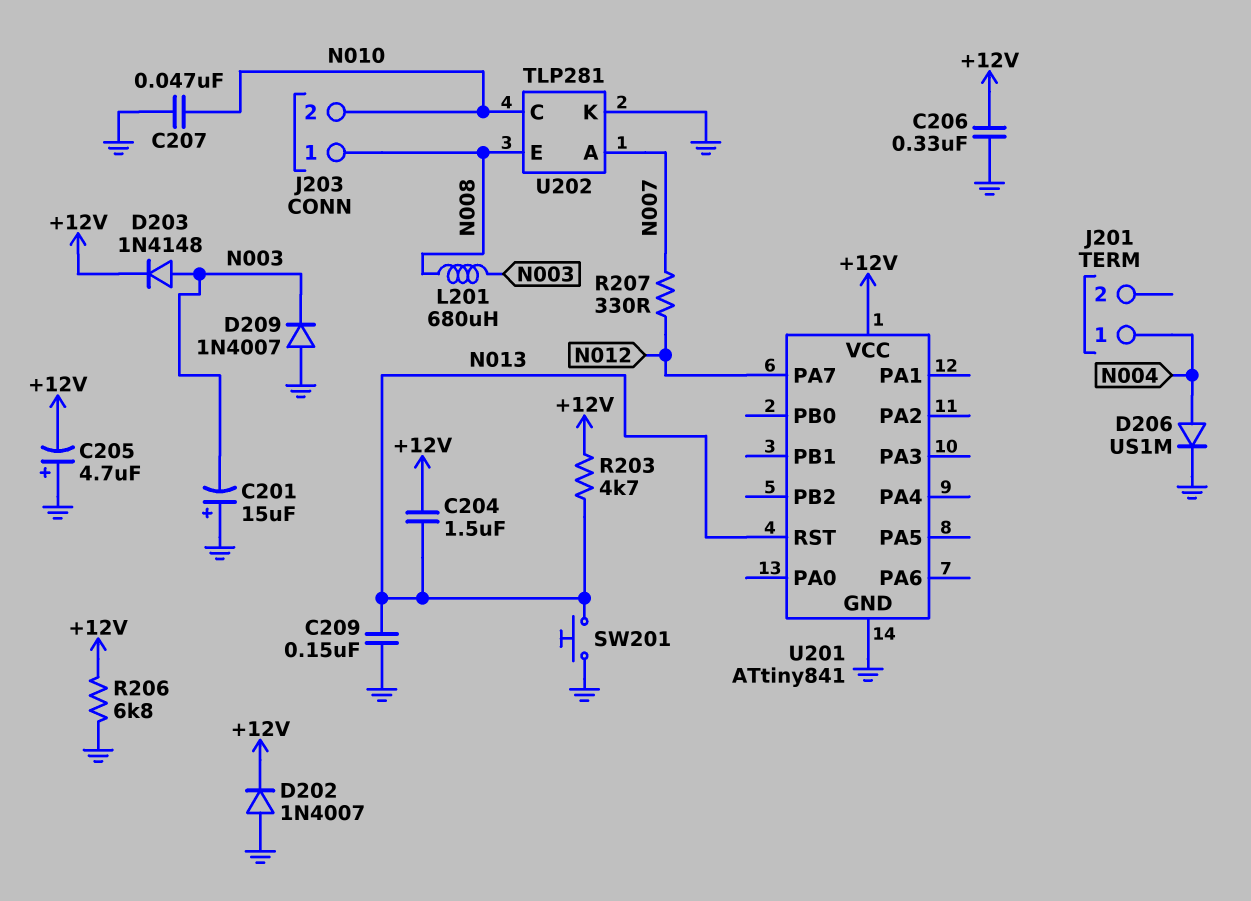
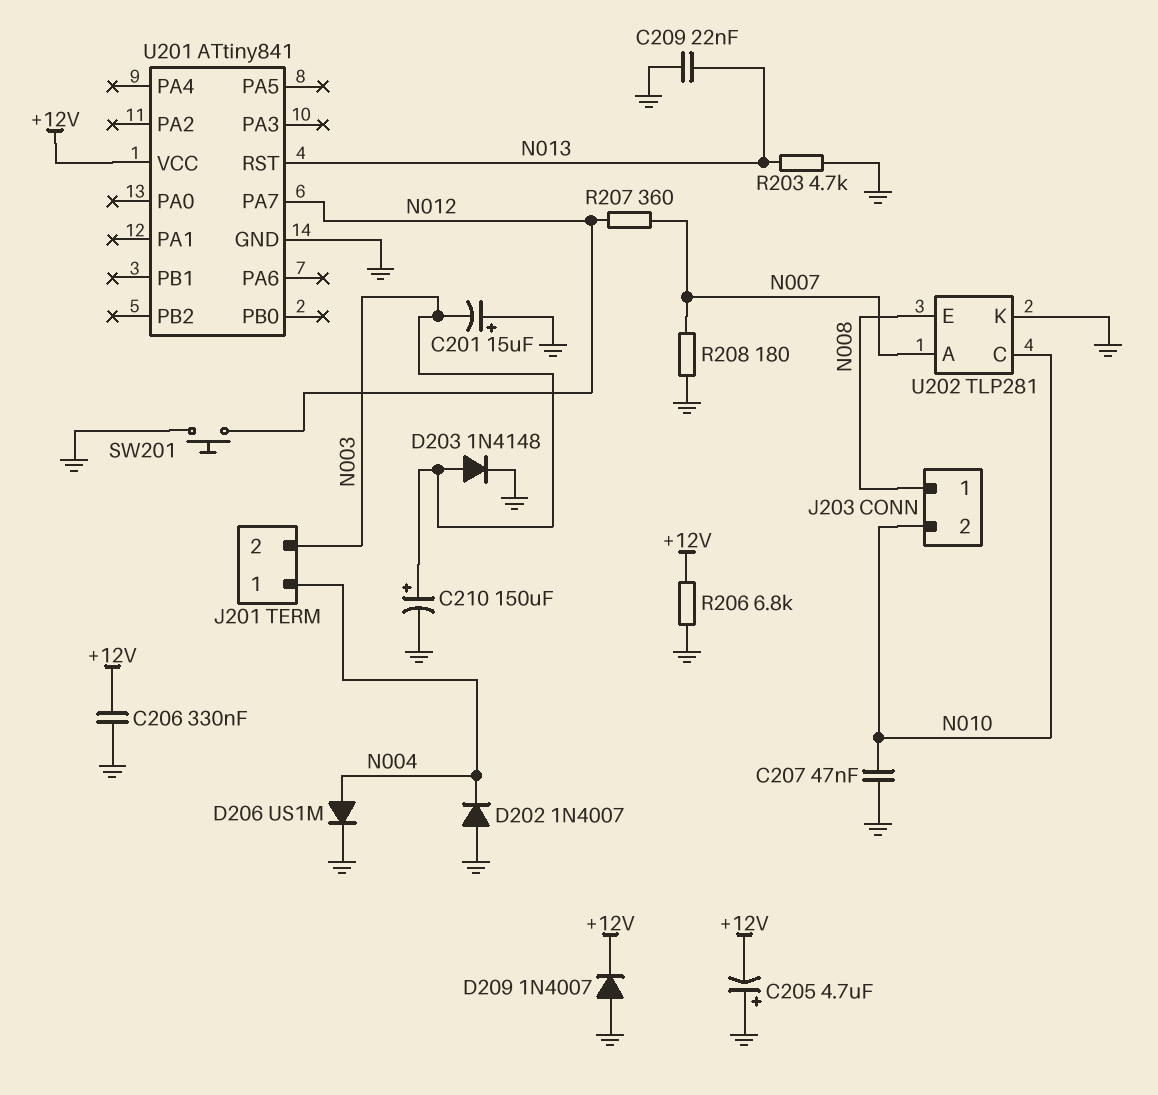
C204: 1.5uF (+12V, N013) -> none
C209: 150nF (GND, N013) -> 22nF (GND, N013)
C210: none -> 150uF (plus N003, minus GND)
D202: diode 1N4007 (A GND, K +12V) -> diode 1N4007 (A GND, K N004)
D203: diode 1N4148 (A N003, K +12V) -> diode 1N4148 (A N003, K GND)
D209: diode 1N4007 (A GND, K N003) -> diode 1N4007 (A GND, K +12V)
J201 pin 2: none -> N003
L201: 680uH (N003, N008) -> none
R203: 4.7k (+12V, N013) -> 4.7k (GND, N013)
R207: 330 (N007, N012) -> 360 (N007, N012)
R208: none -> 180 (GND, N007)
SW201: button (GND, N013) -> button (GND, N012)

